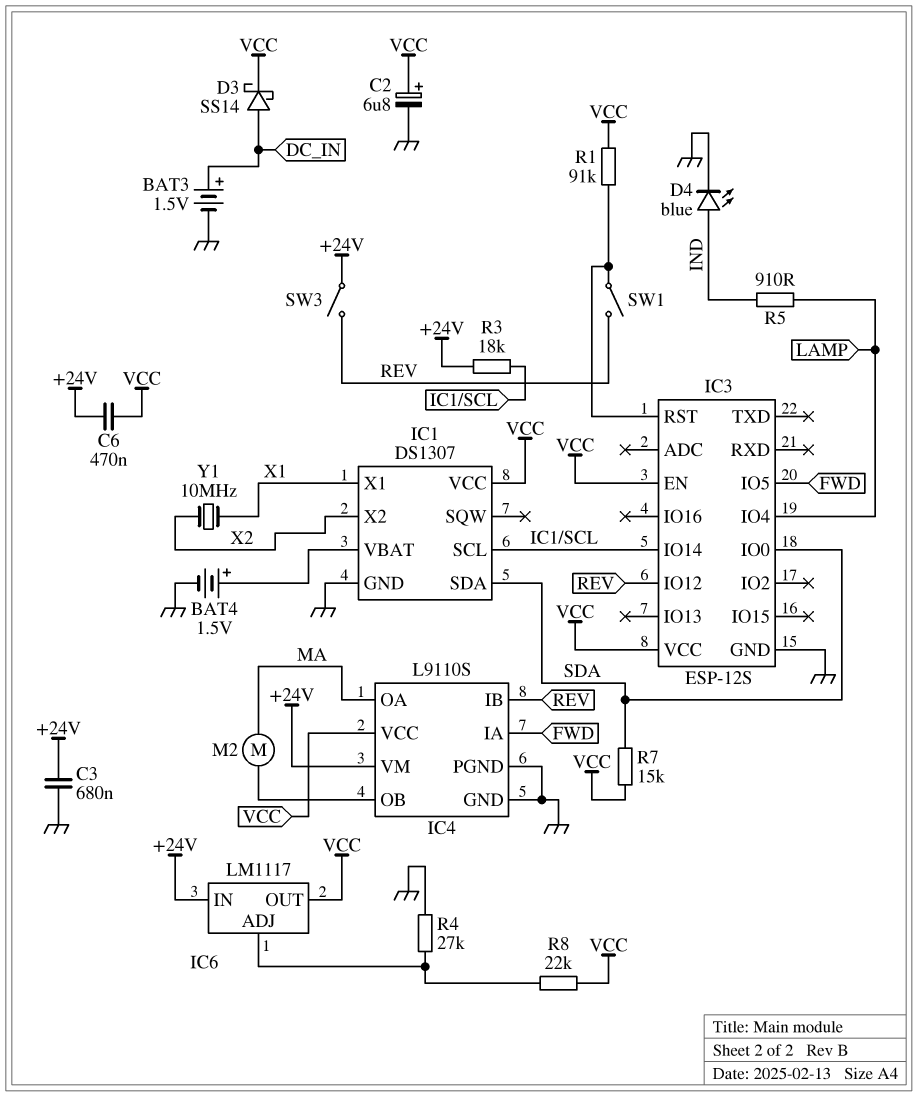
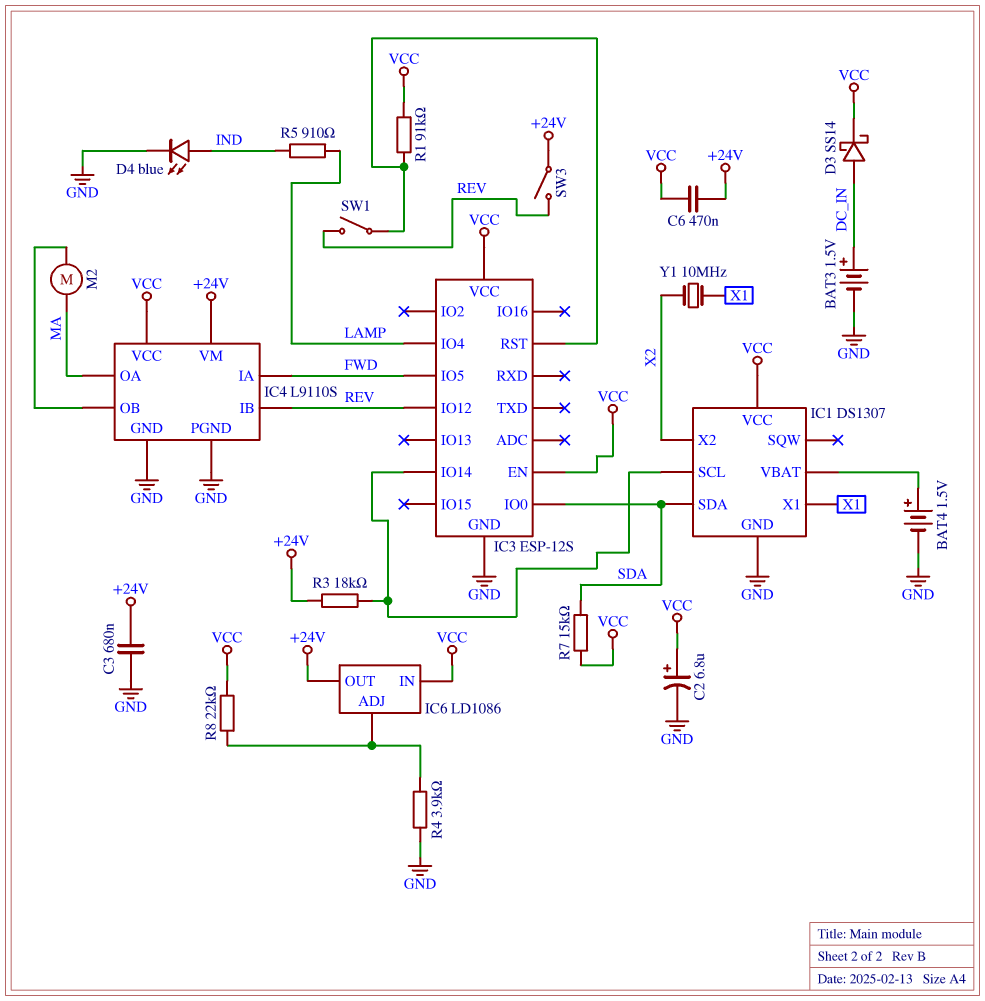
IC6: LM1117 -> LD1086
IC6 pin IN: +24V -> VCC
IC6 pin OUT: VCC -> +24V
R4: 27k (GND, IC6/ADJ) -> 3.9k (GND, IC6/ADJ)

